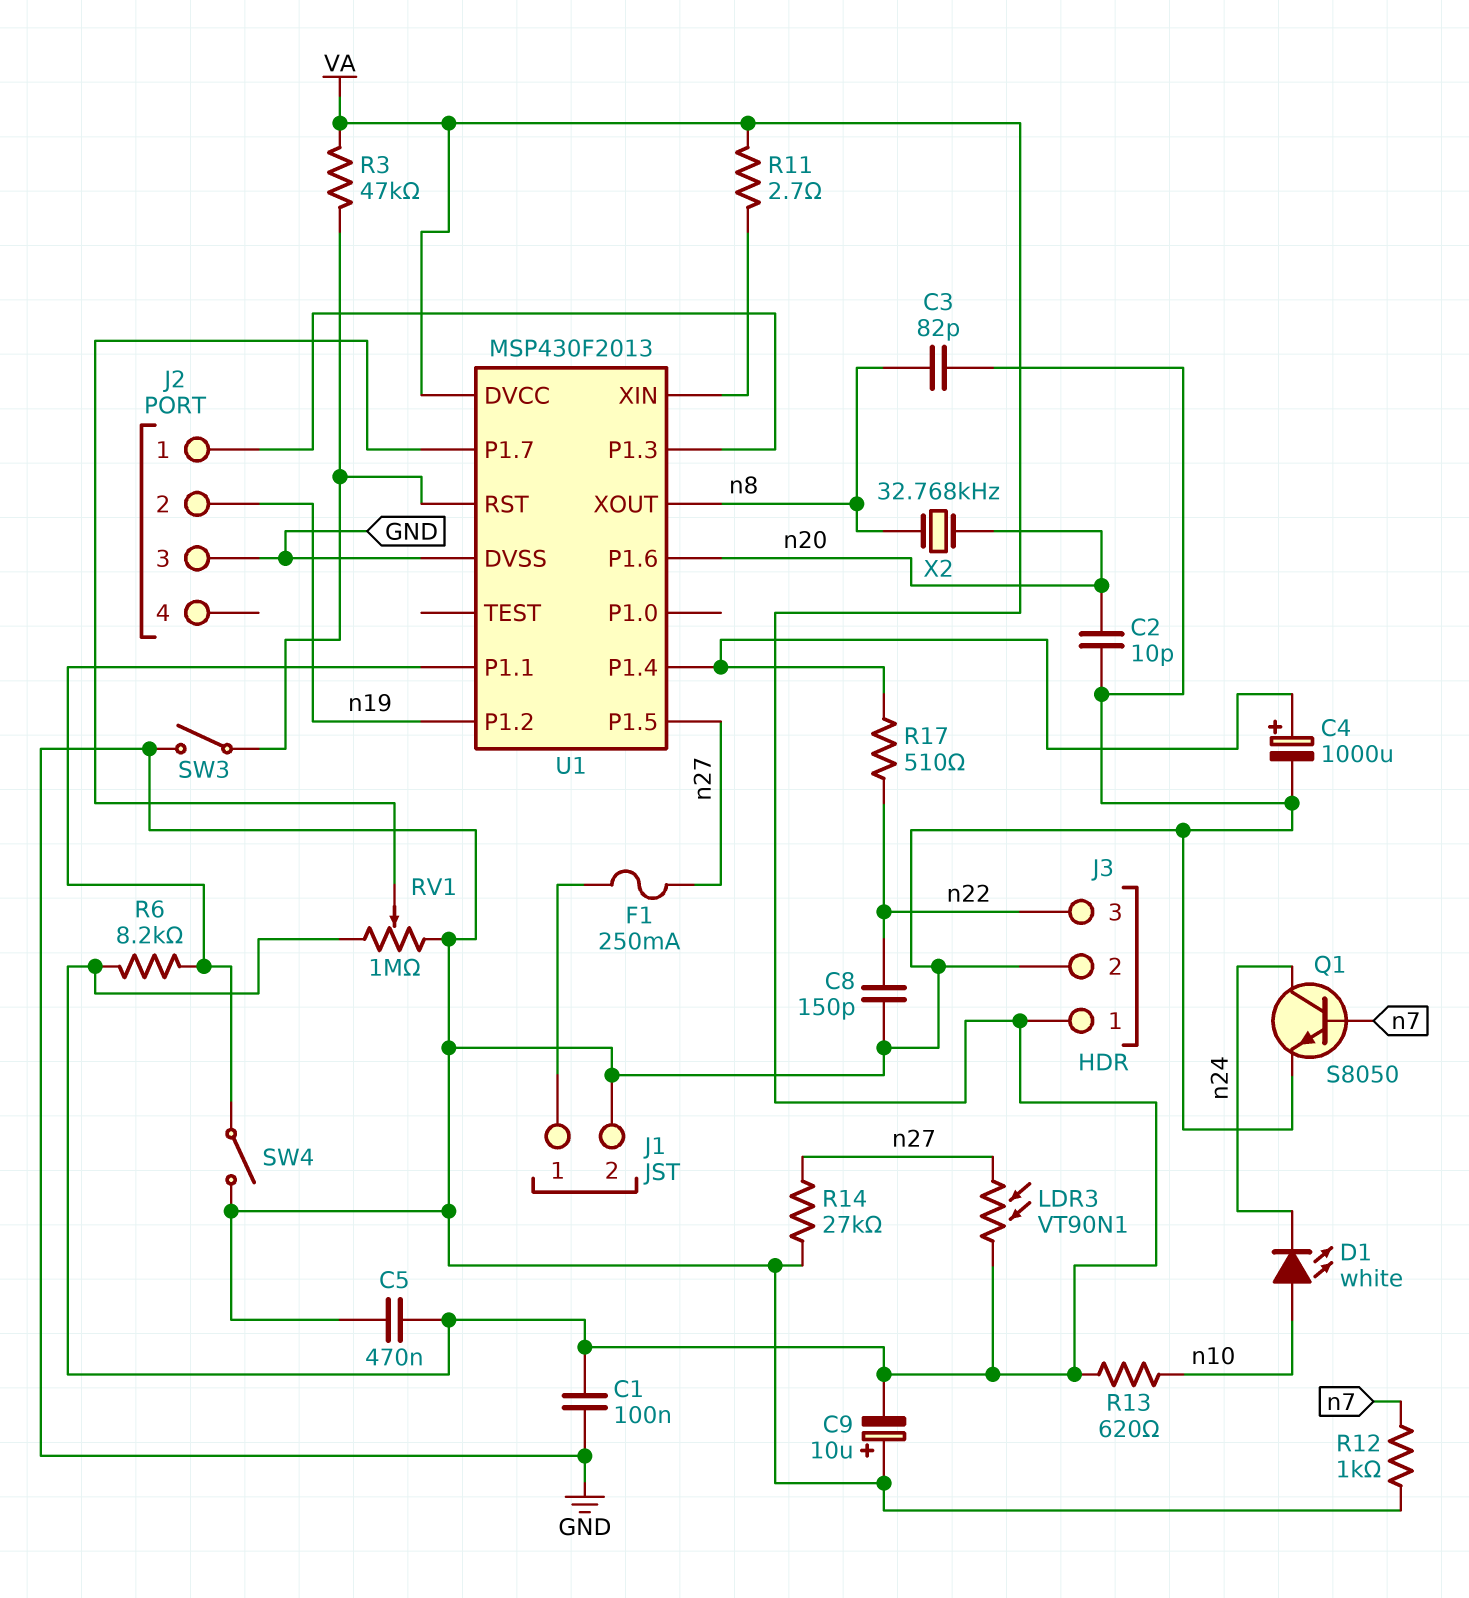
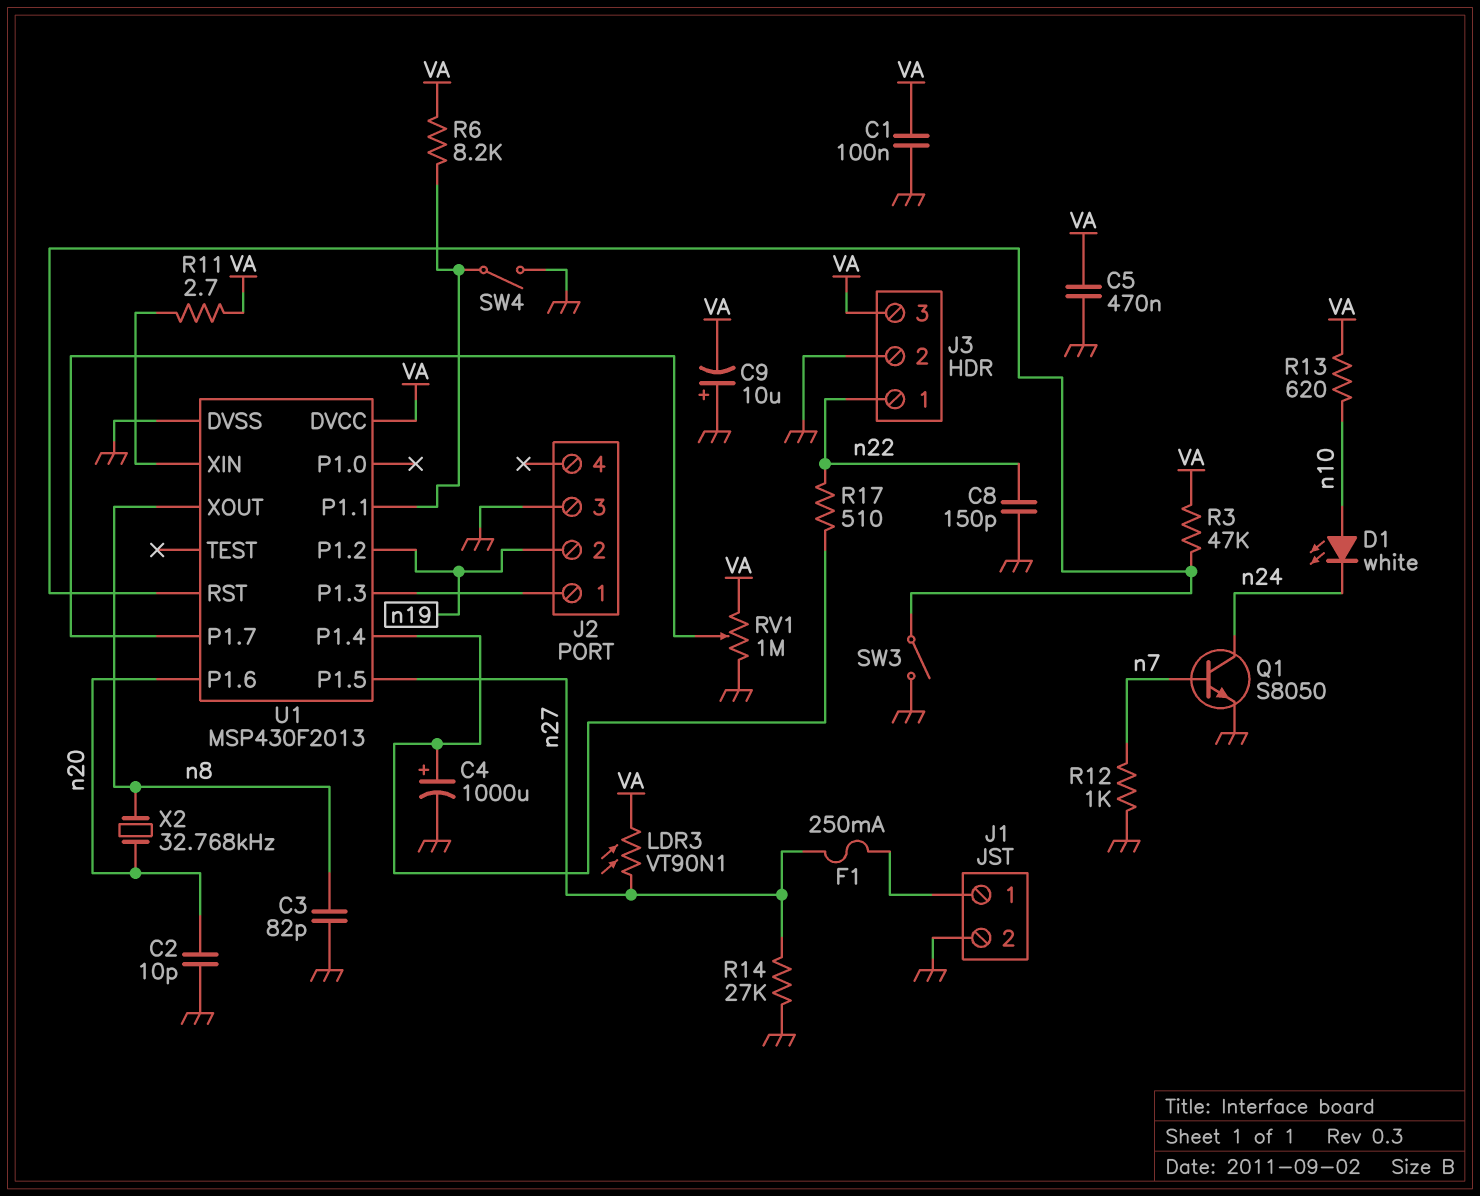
J3 pin 1: VA -> n22
J3 pin 3: n22 -> VA

